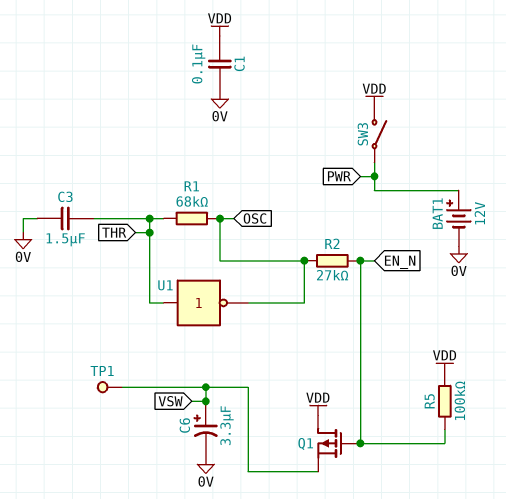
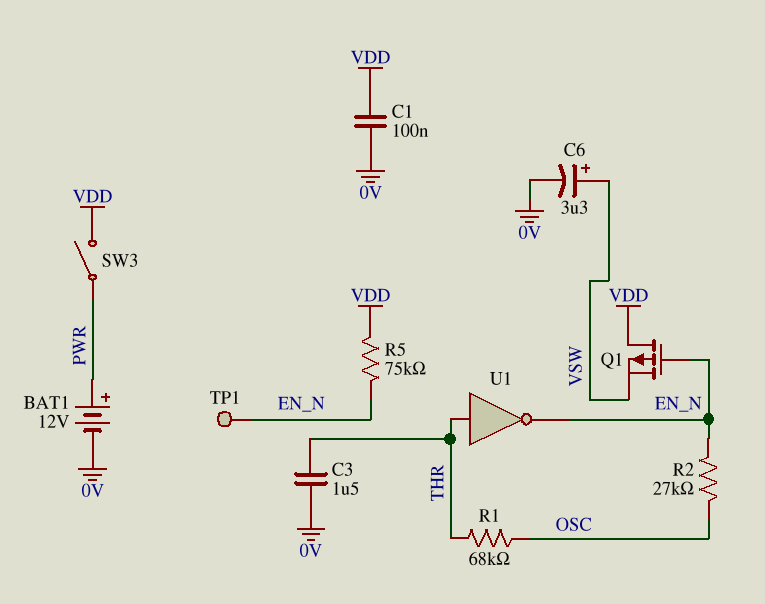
R5: 100k (EN_N, VDD) -> 75k (EN_N, VDD)
TP1: test point (VSW) -> test point (EN_N)
U1: NOT (in THR, out OSC) -> NOT (in THR, out EN_N)

